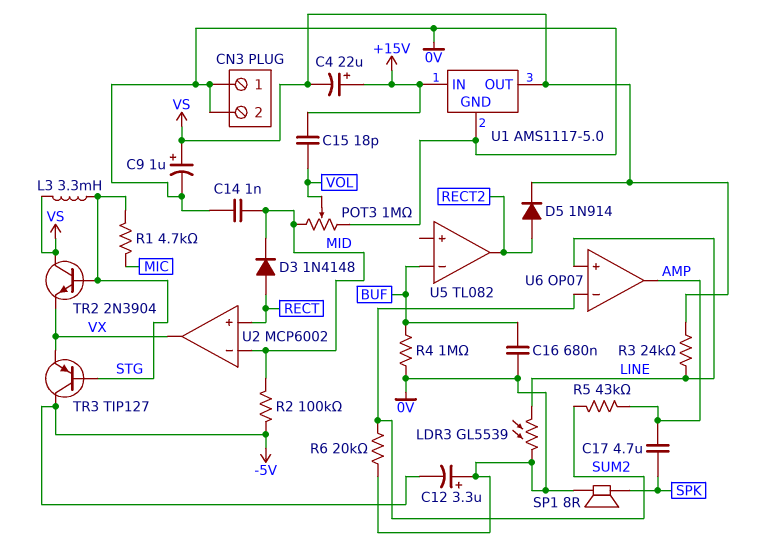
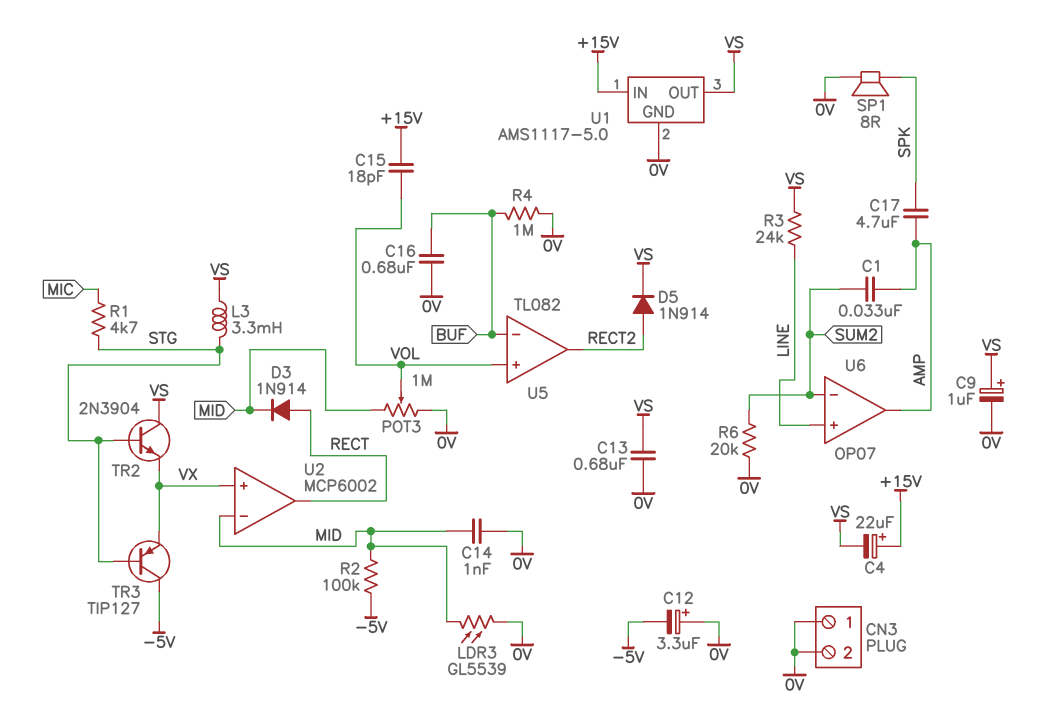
C1: none -> 33nF (AMP, SUM2)
C13: none -> 680nF (0V, VS)
D3: diode 1N4148 (A RECT, K MID) -> diode 1N914 (A RECT, K MID)
LDR3: GL5539 (0V, LINE) -> GL5539 (0V, MID)
R5: 43k (AMP, SUM2) -> none
U2 pin in+: RECT -> VX
U2 pin out: VX -> RECT
U5 pin in+: none -> VOL

